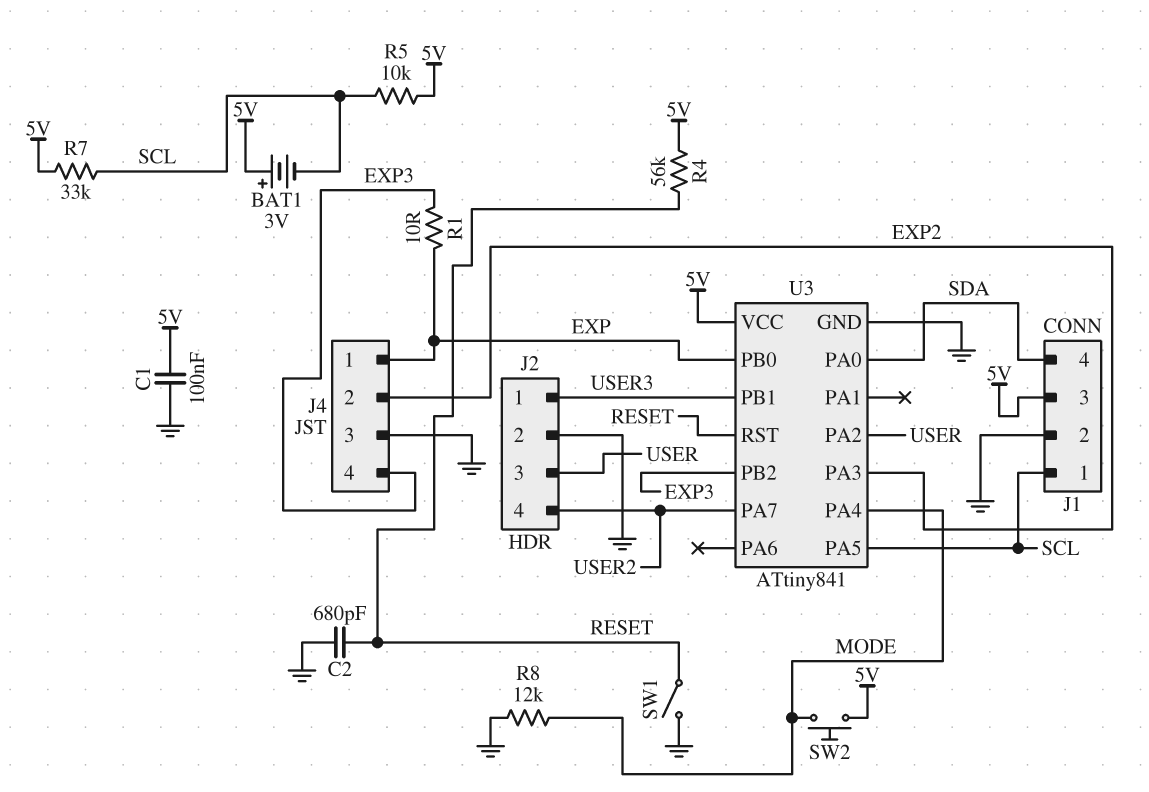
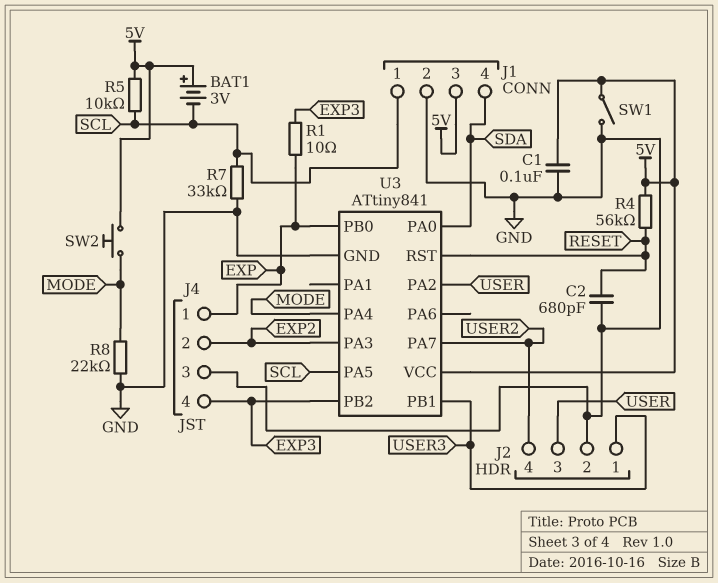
R7: 33k (5V, SCL) -> 33k (GND, SCL)
R8: 12k (GND, MODE) -> 22k (GND, MODE)
SW1: switch (GND, RESET) -> switch (5V, GND)

